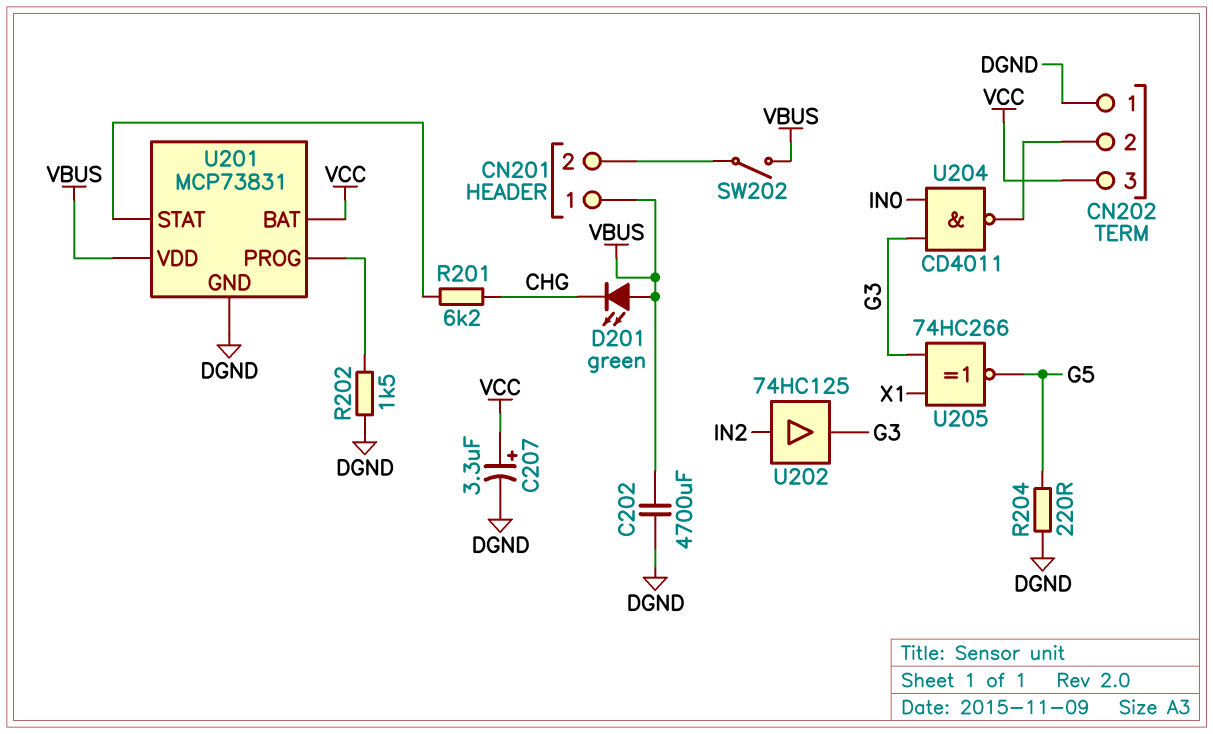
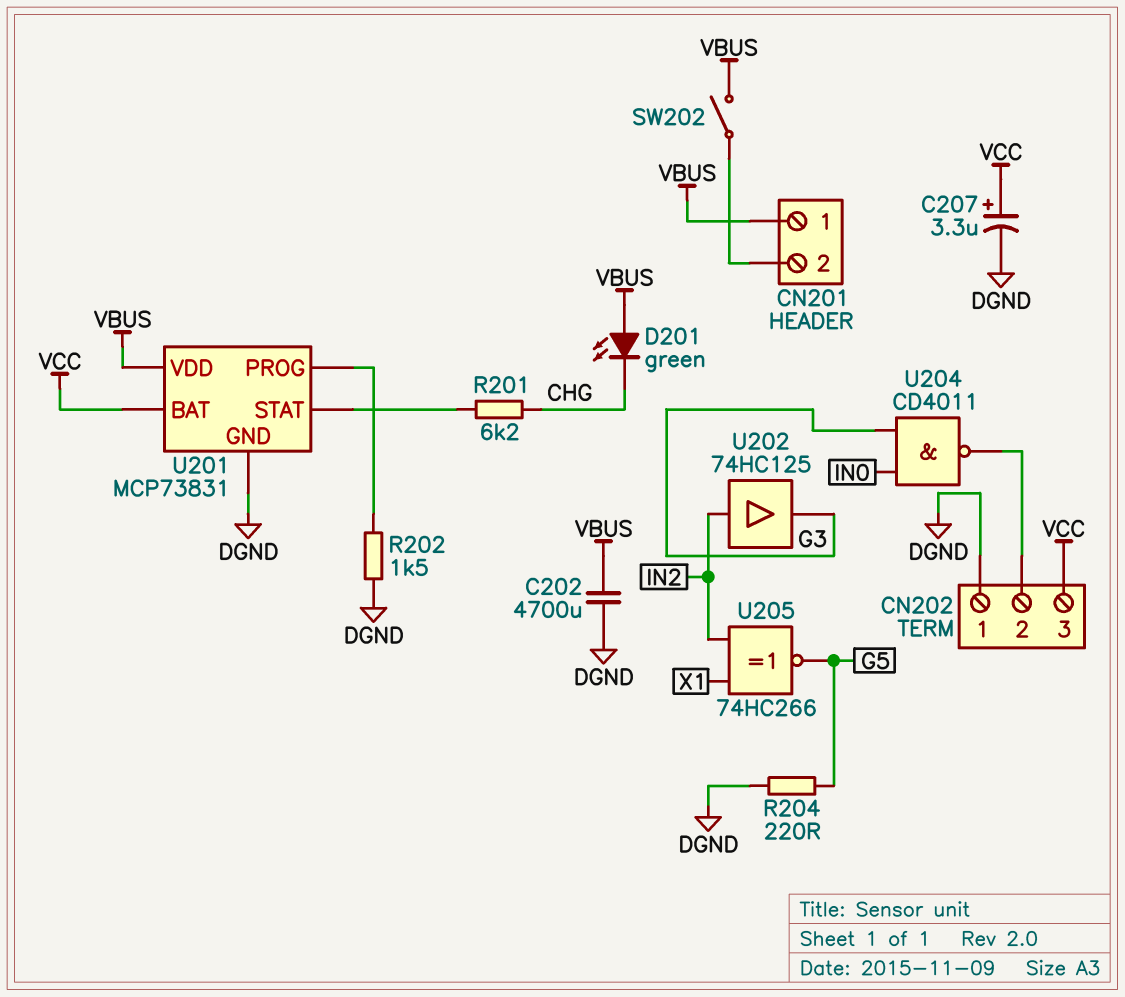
U205: XNOR 74HC266 (in G3, in X1, out G5) -> XNOR 74HC266 (in IN2, in X1, out G5)

